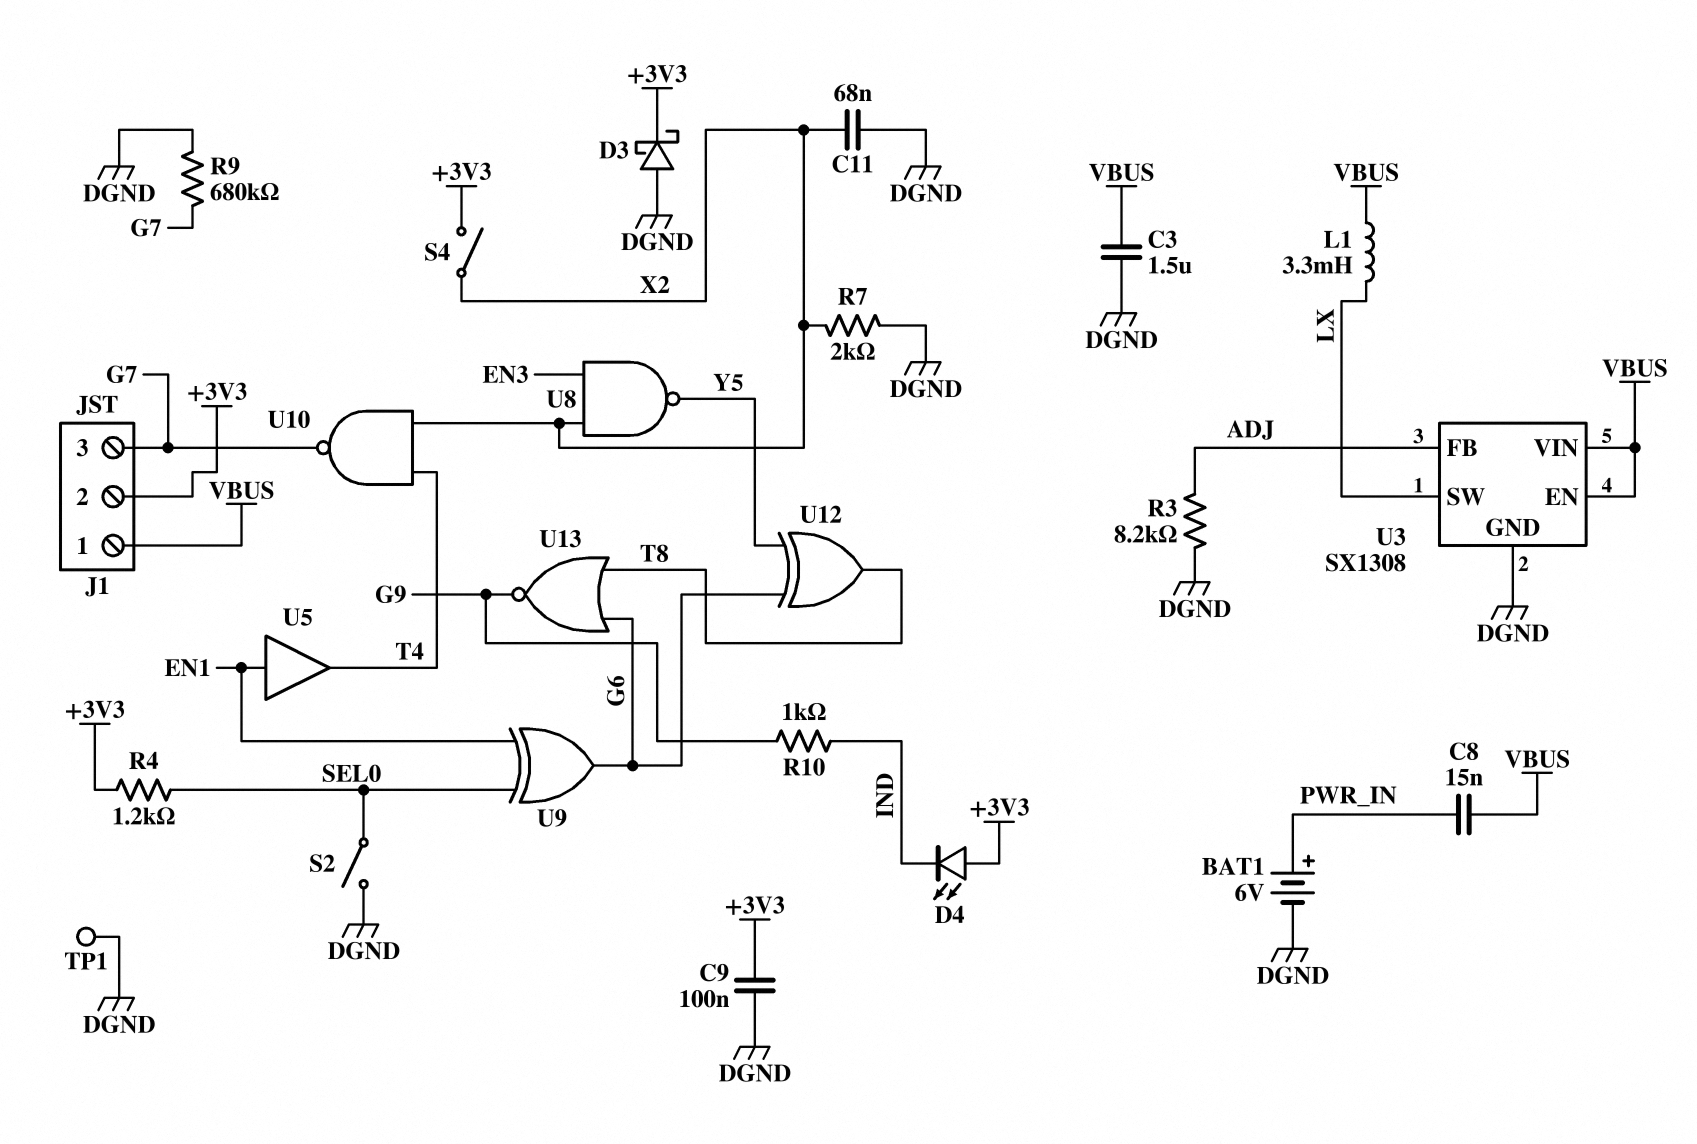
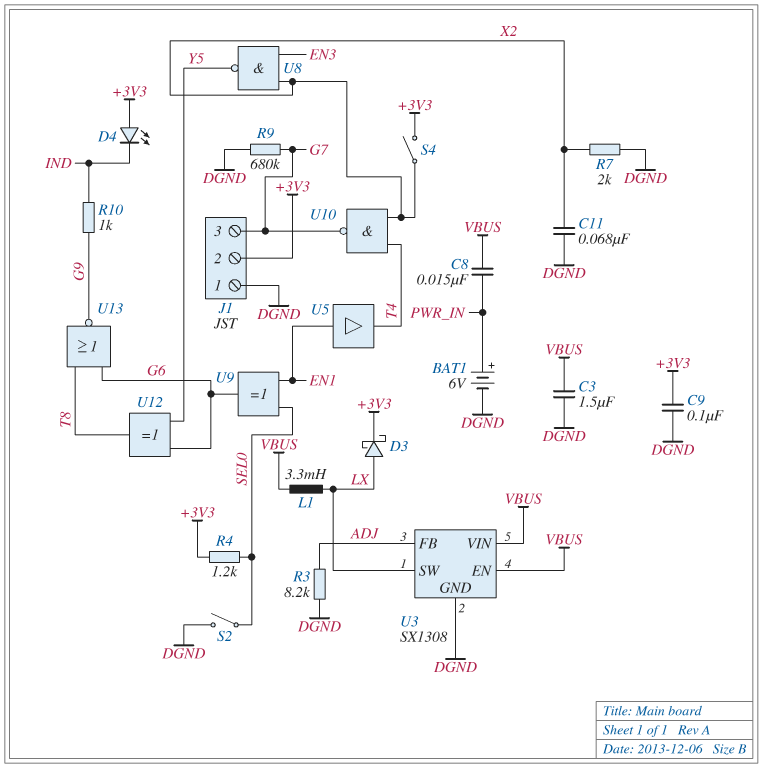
D3: schottky (A DGND, K +3V3) -> schottky (A LX, K +3V3)
J1 pin 1: VBUS -> DGND
TP1: test point (DGND) -> none

